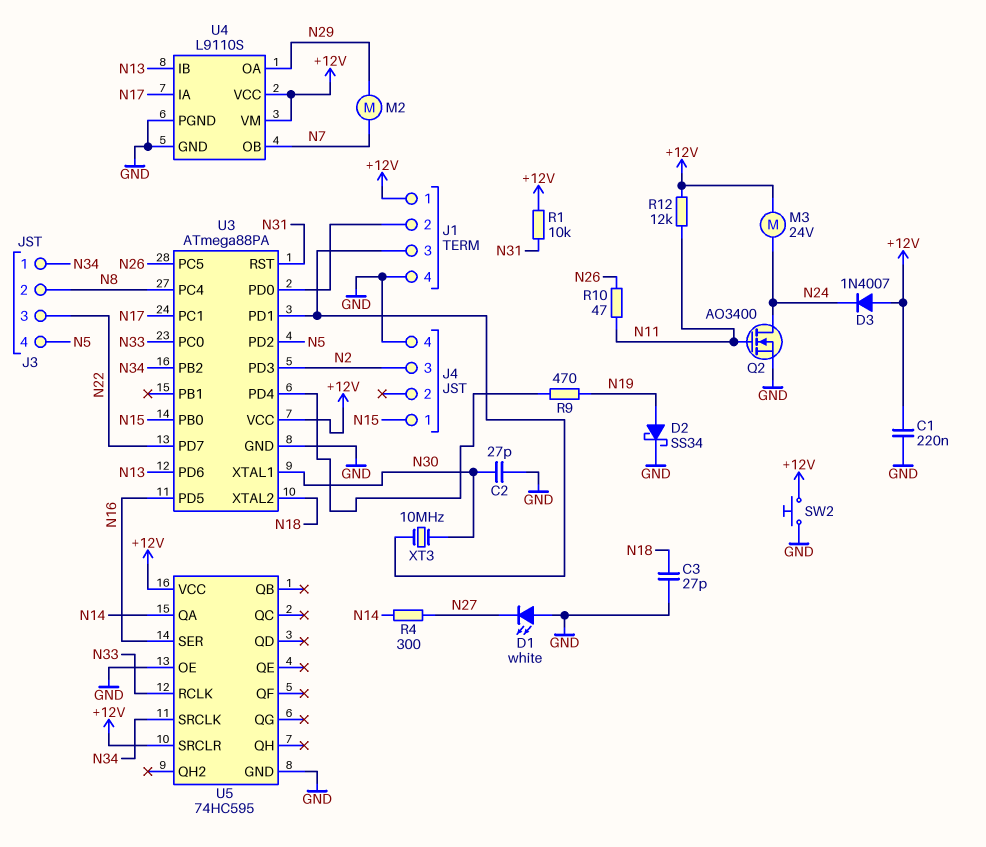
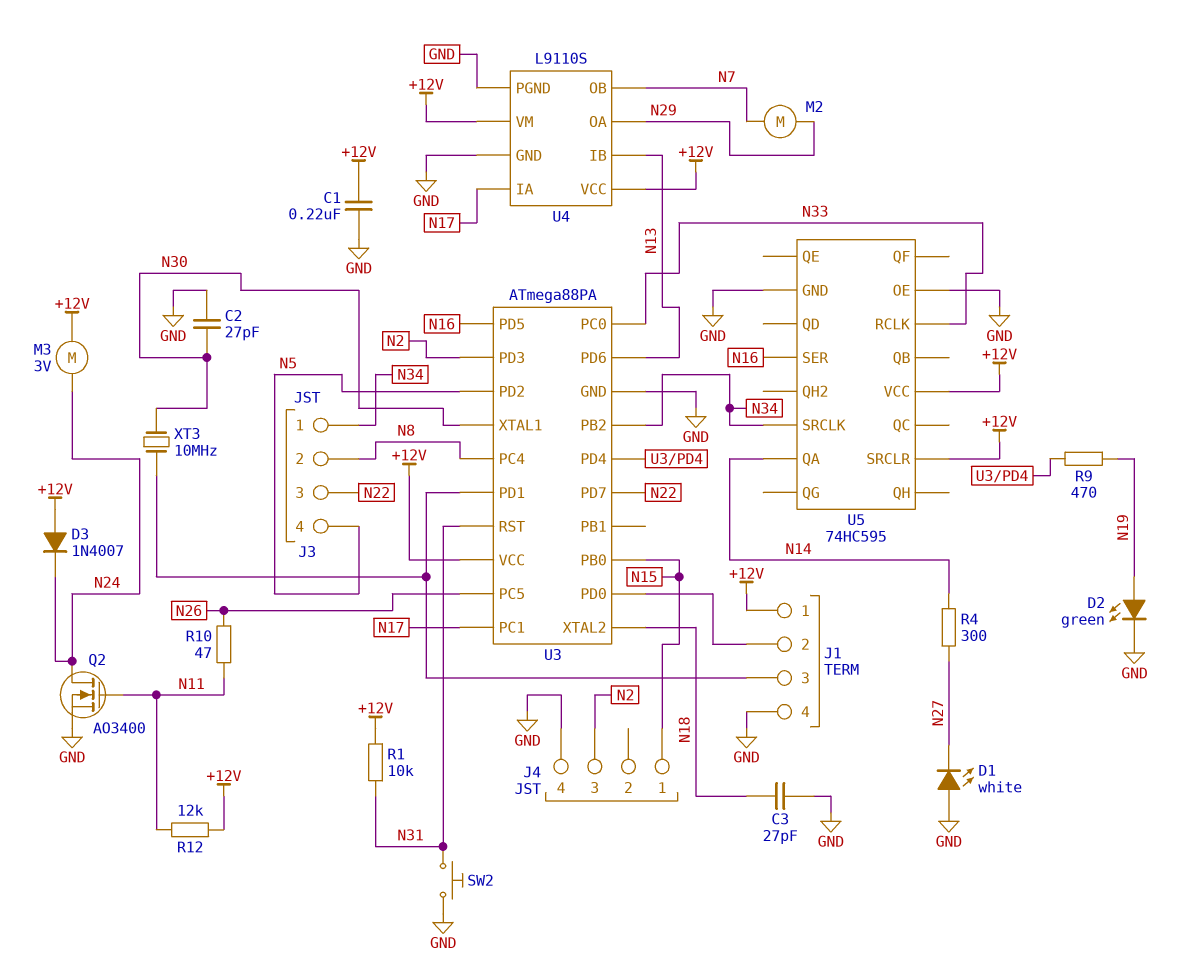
D2: schottky SS34 (A N19, K GND) -> LED green (A N19, K GND)
M3: motor 24V (+12V, N24) -> motor 3V (+12V, N24)
SW2: button (+12V, GND) -> button (GND, N31)

